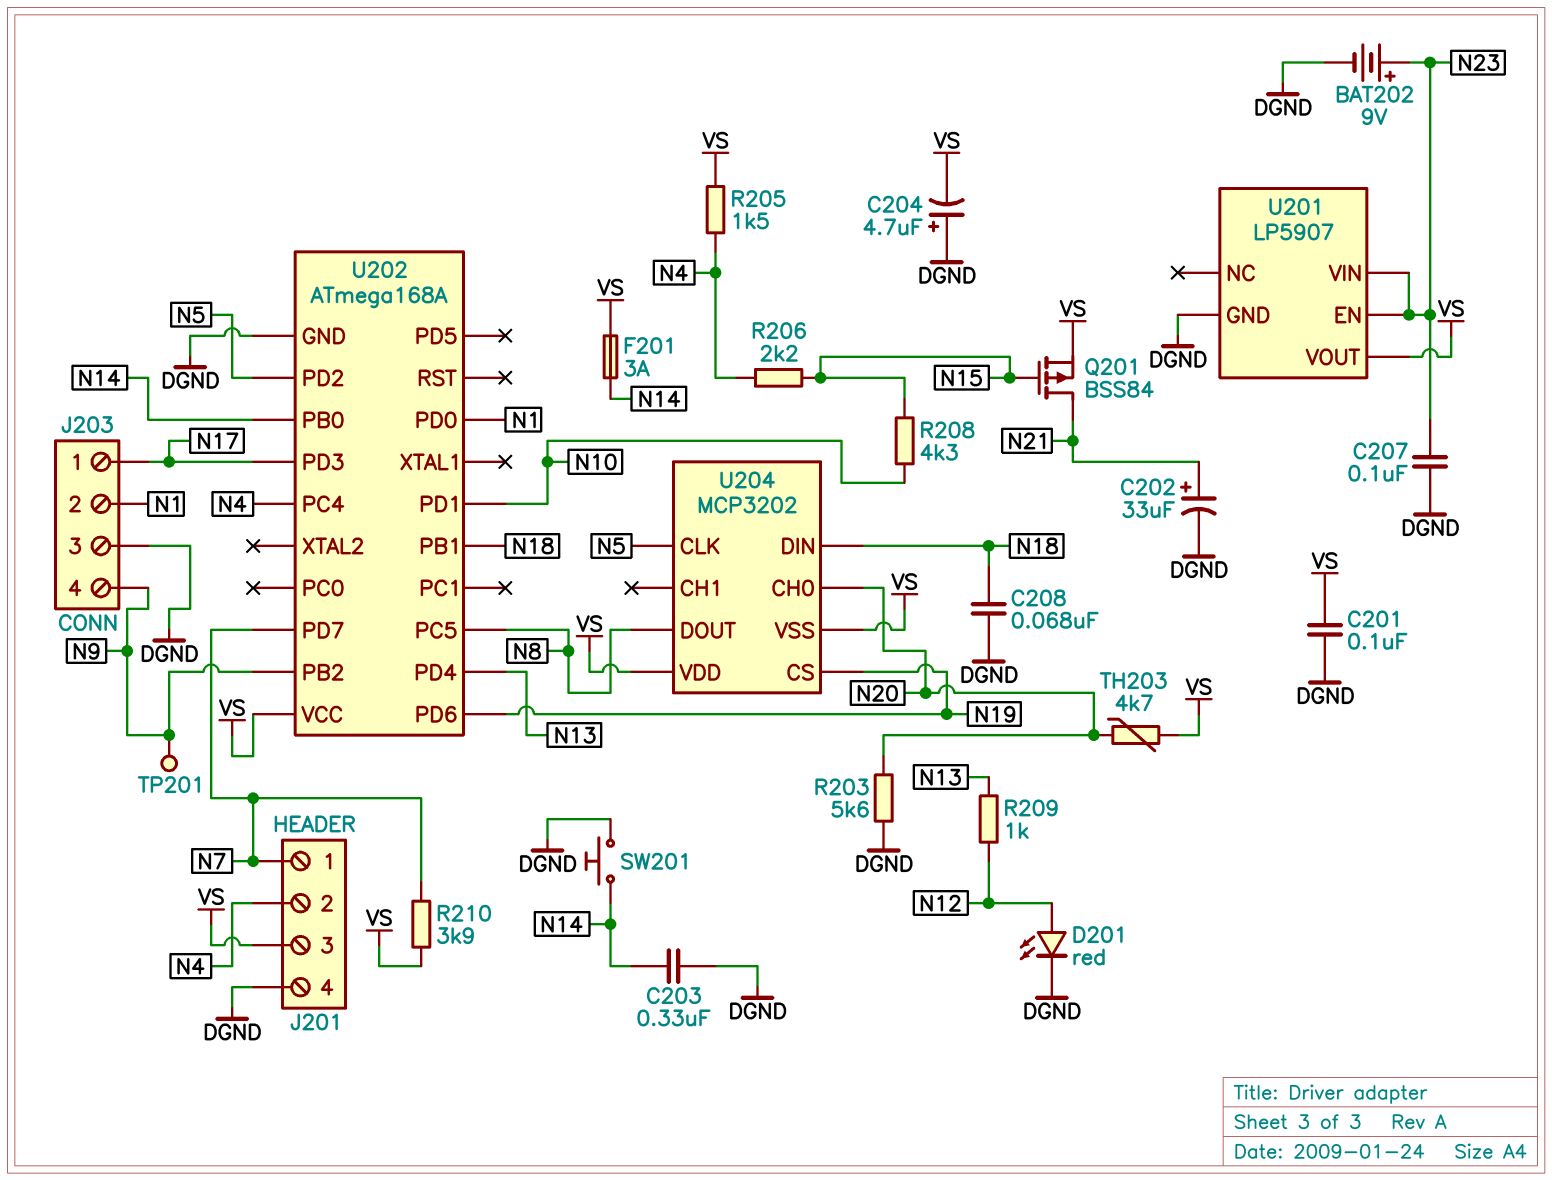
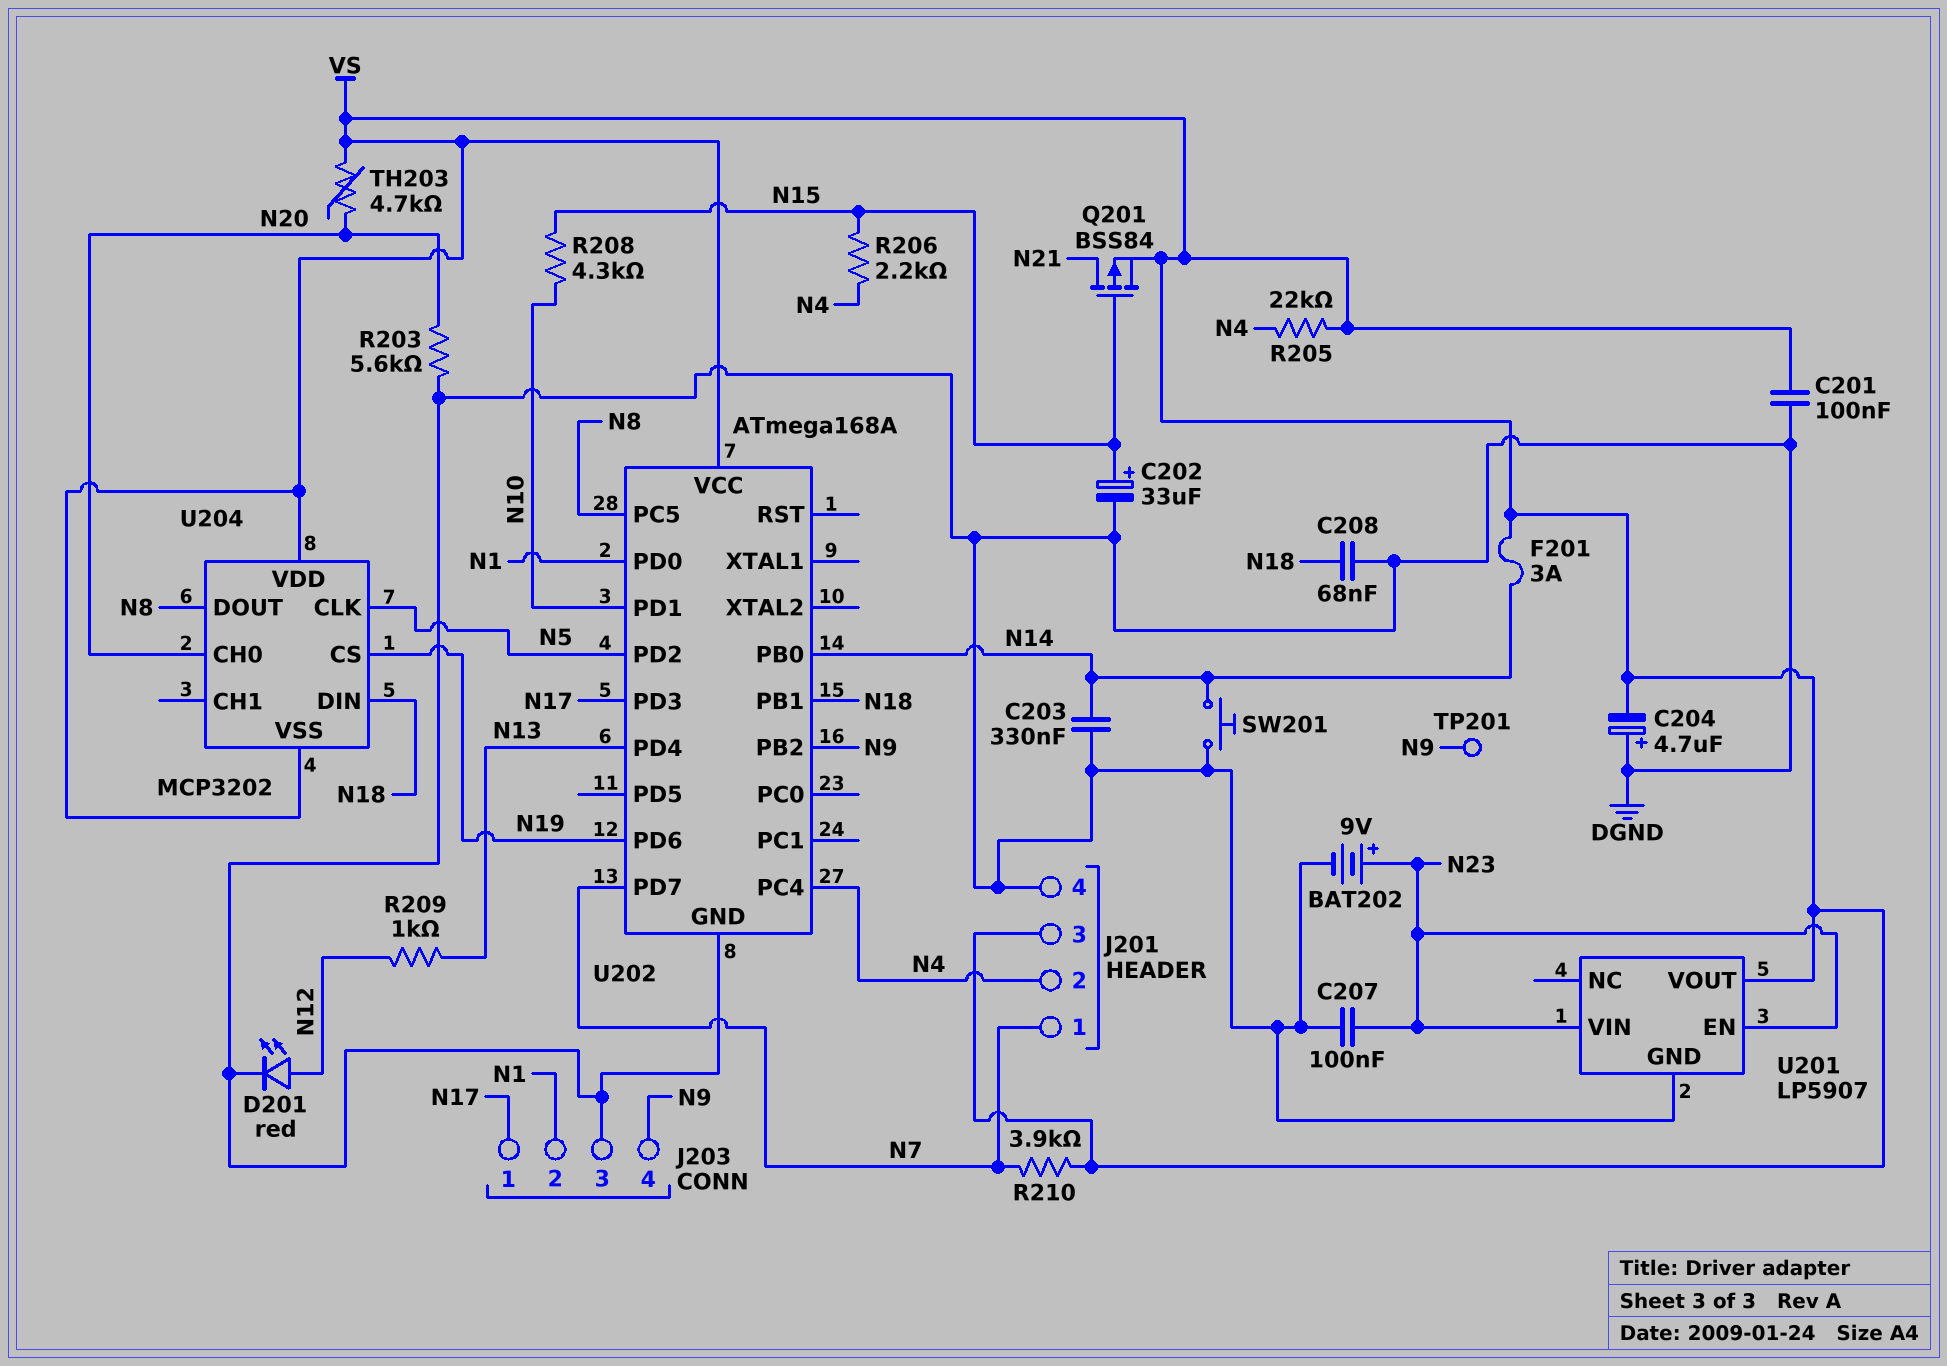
C202: 33uF (plus N21, minus DGND) -> 33uF (plus N15, minus DGND)
R205: 1.5k (N4, VS) -> 22k (N4, VS)

